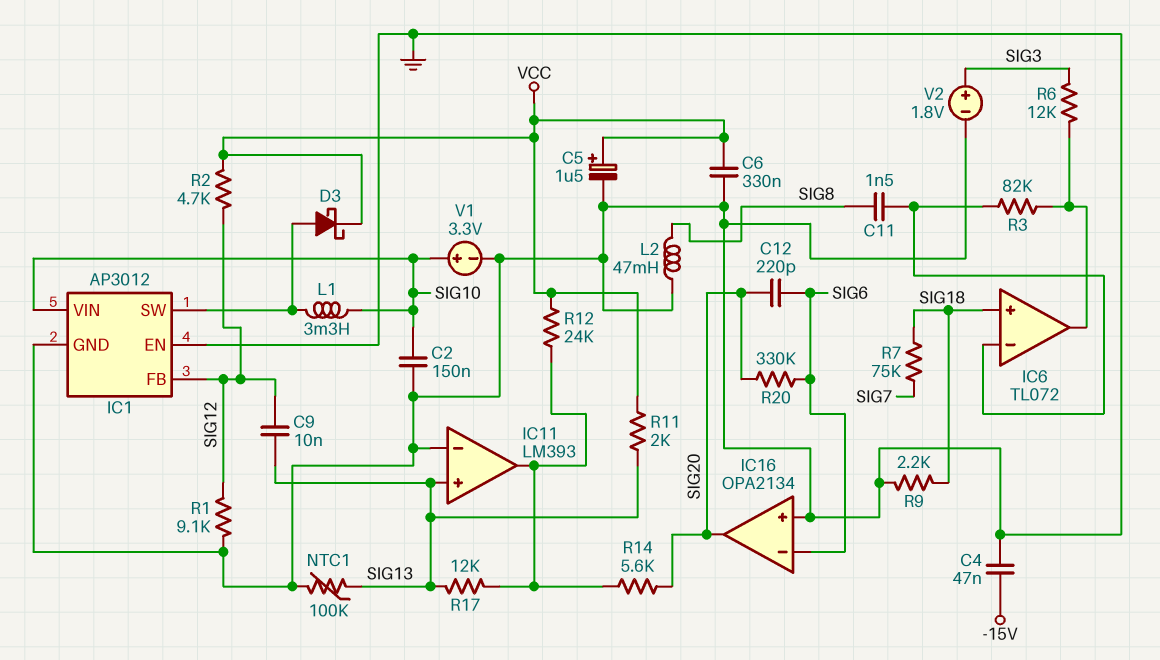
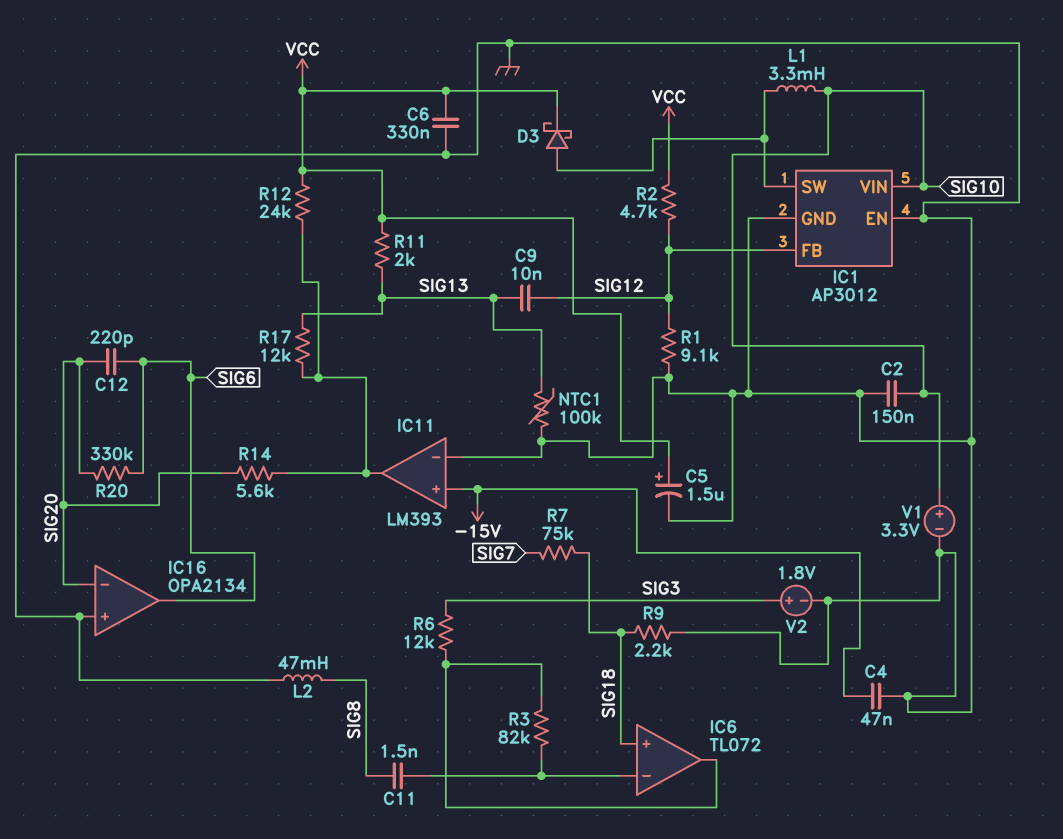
IC11 pin in+: SIG13 -> -15V
IC16 pin in-: SIG6 -> SIG20
IC16 pin out: SIG20 -> SIG6

